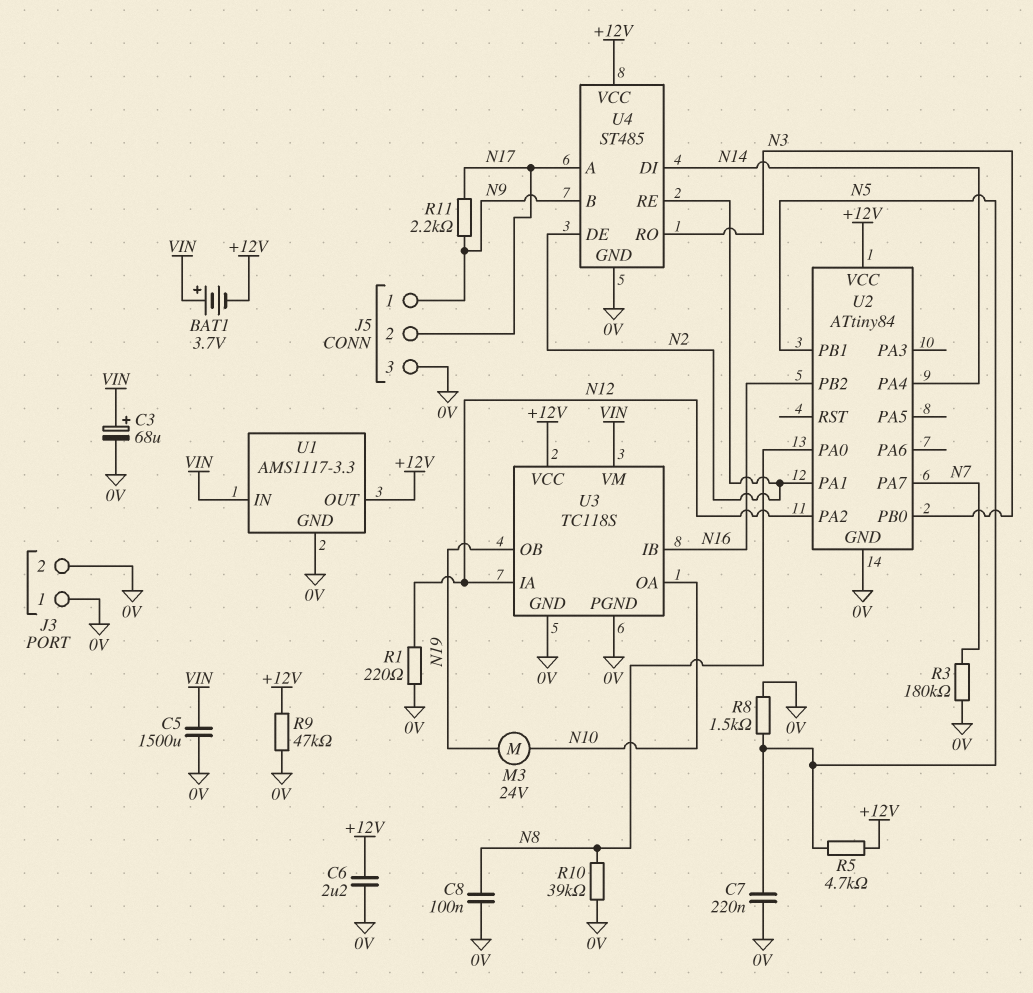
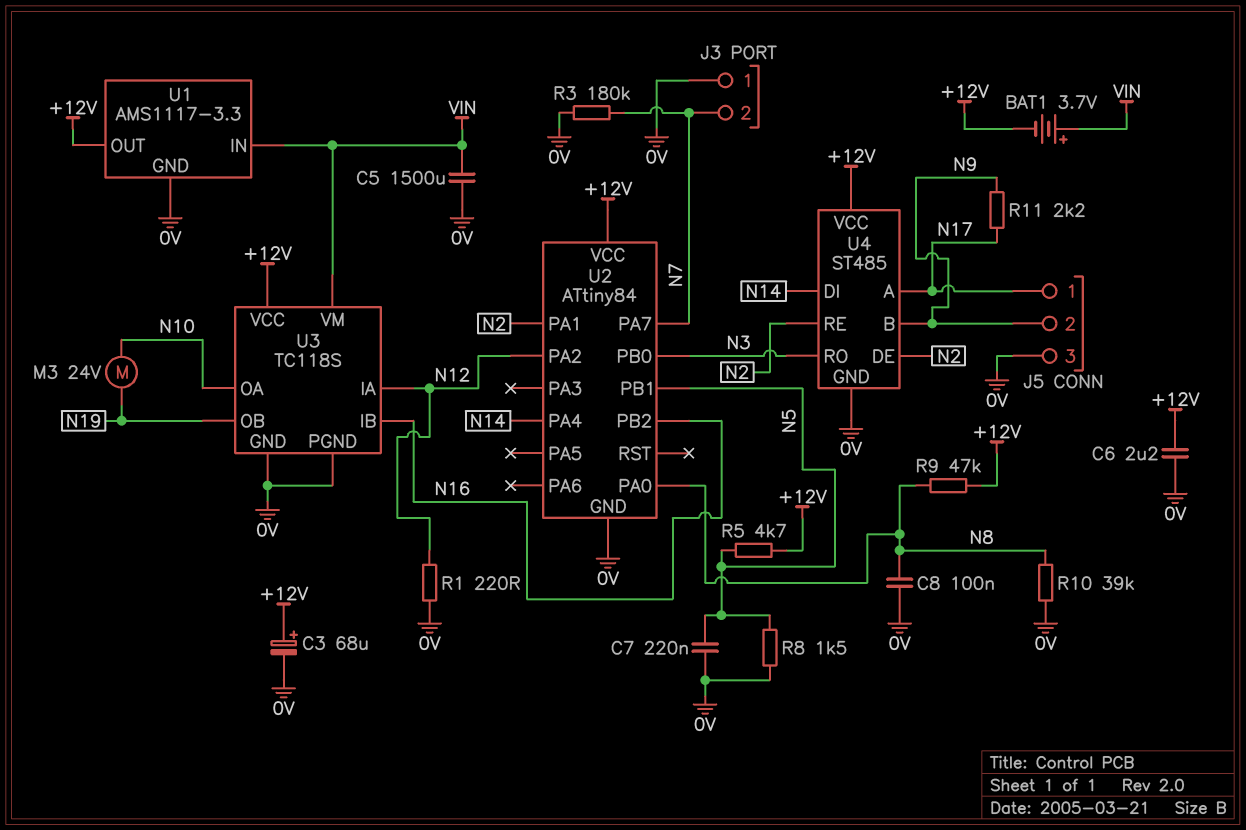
C3: 68uF (plus VIN, minus 0V) -> 68uF (plus +12V, minus 0V)
J3 pin 2: 0V -> N7
J5 pin 1: N9 -> N17
J5 pin 2: N17 -> N9
R9: 47k (+12V, 0V) -> 47k (+12V, N8)

